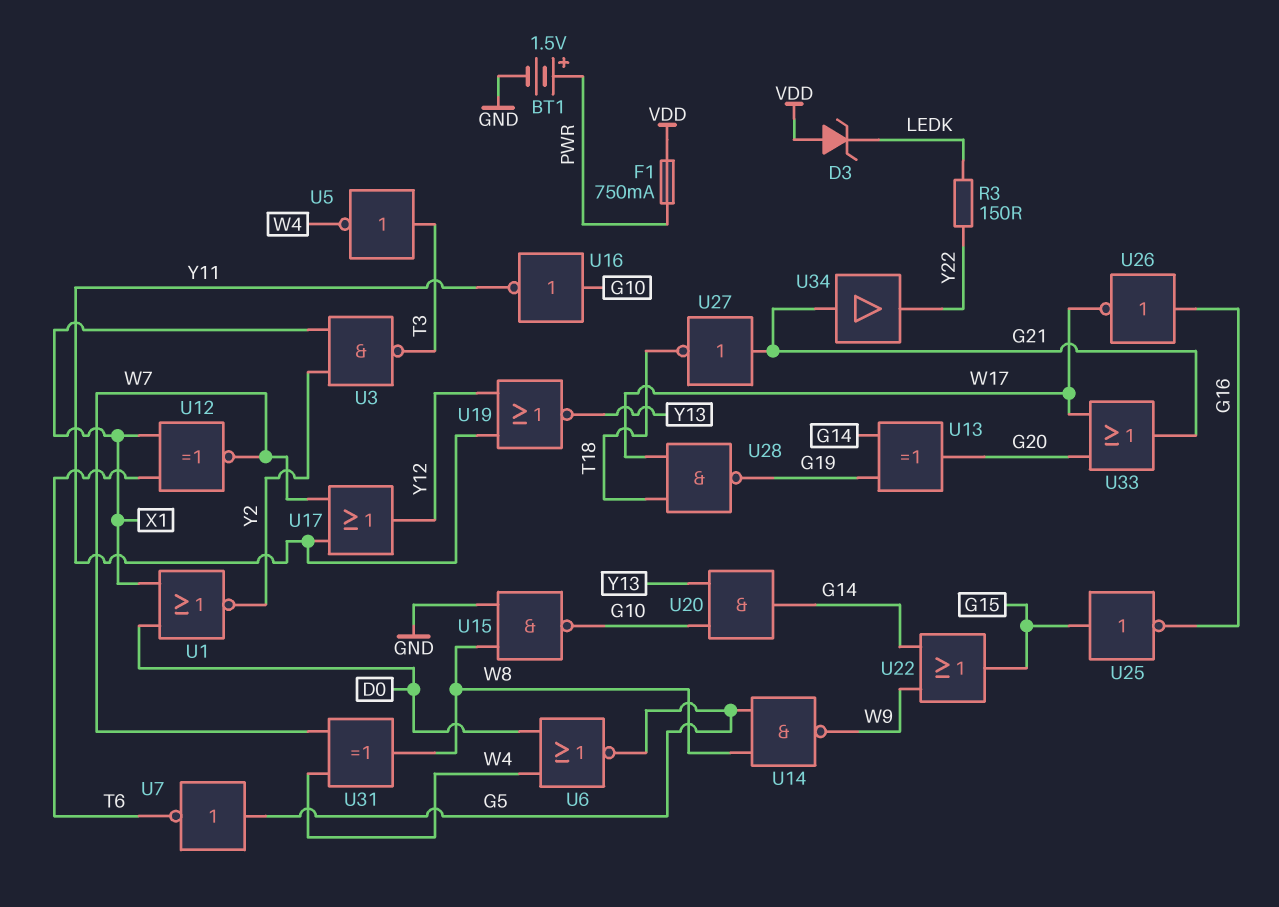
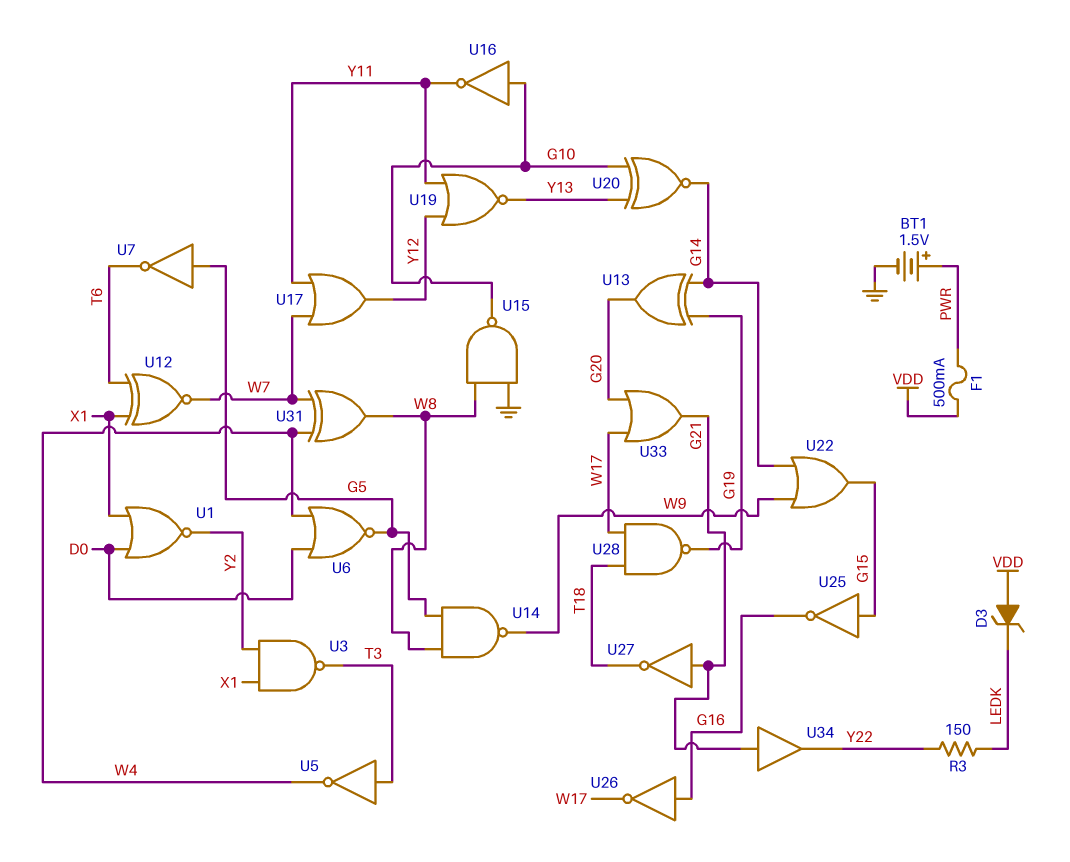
F1: 750mA (PWR, VDD) -> 500mA (PWR, VDD)
U20: AND (in G10, in Y13, out G14) -> XNOR (in G10, in Y13, out G14)

